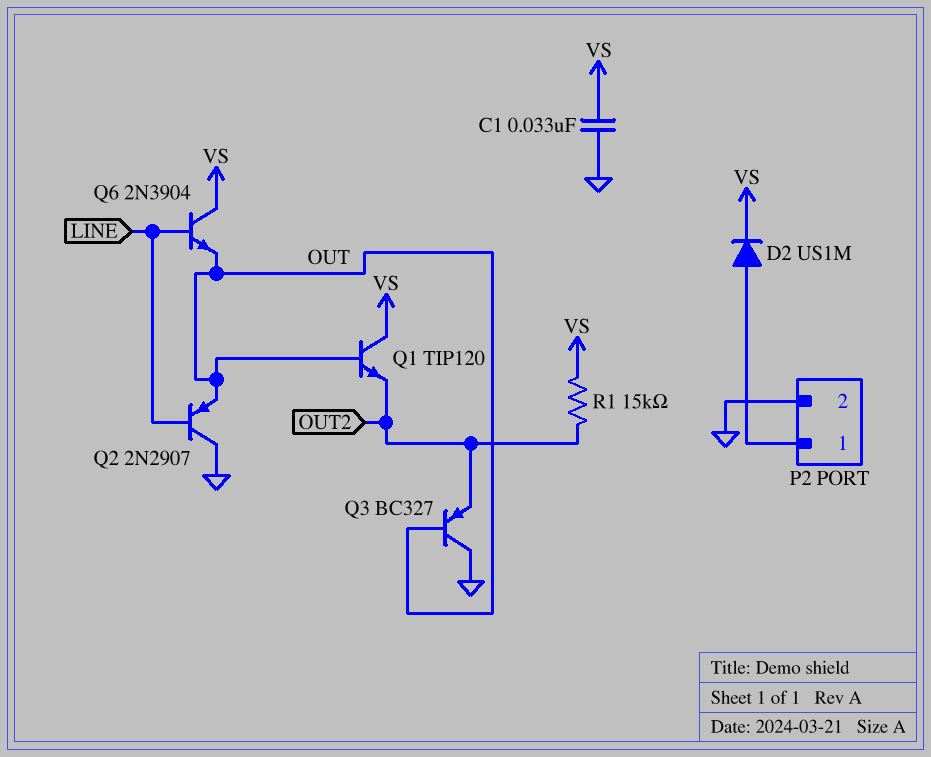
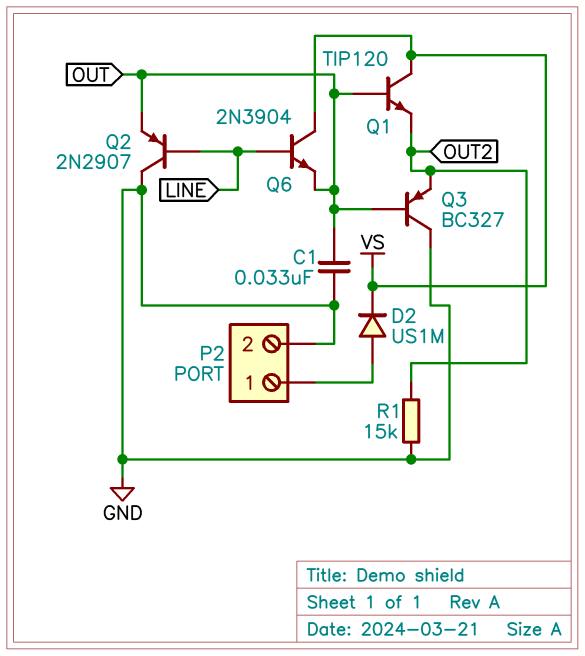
C1: 33nF (GND, VS) -> 33nF (GND, OUT)
R1: 15k (OUT2, VS) -> 15k (GND, OUT2)

